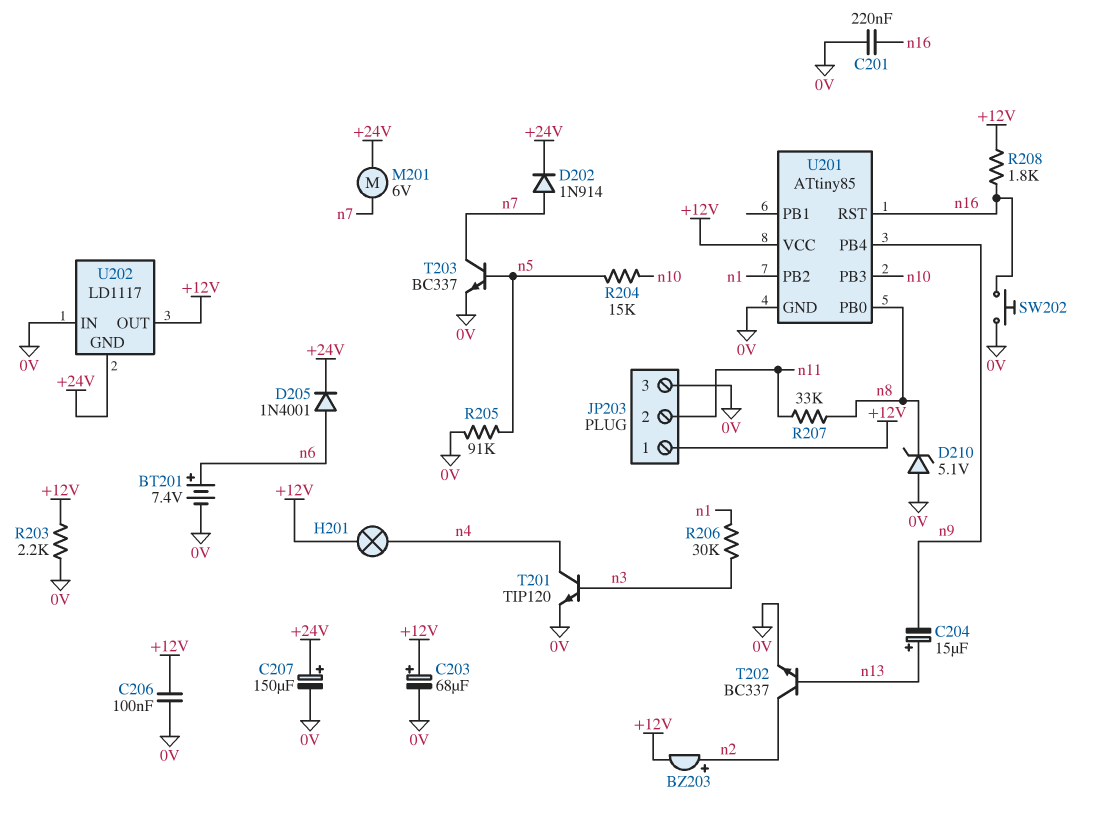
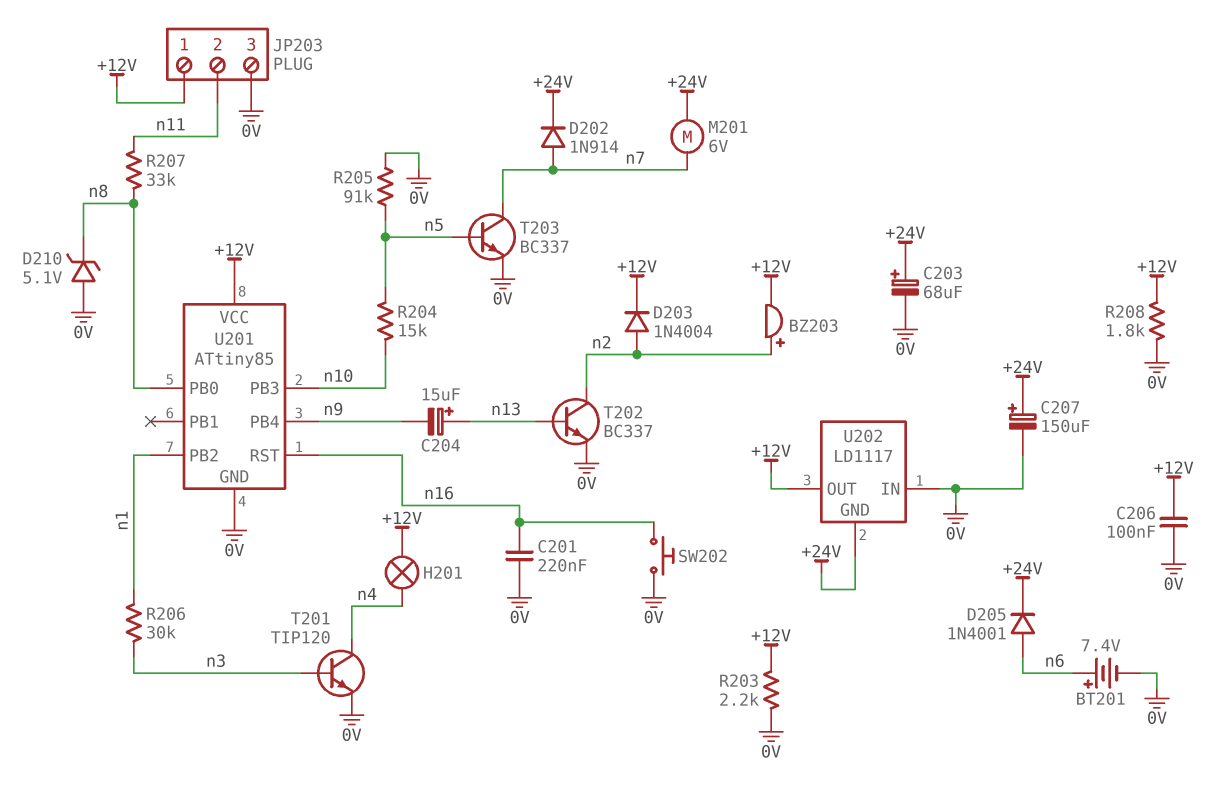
C203: 68uF (plus +12V, minus 0V) -> 68uF (plus +24V, minus 0V)
D203: none -> diode 1N4004 (A n2, K +12V)
R208: 1.8k (+12V, n16) -> 1.8k (+12V, 0V)

